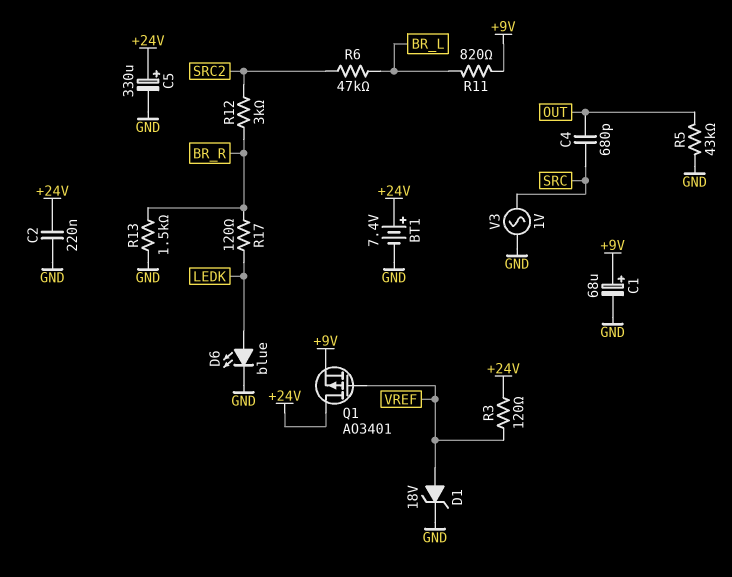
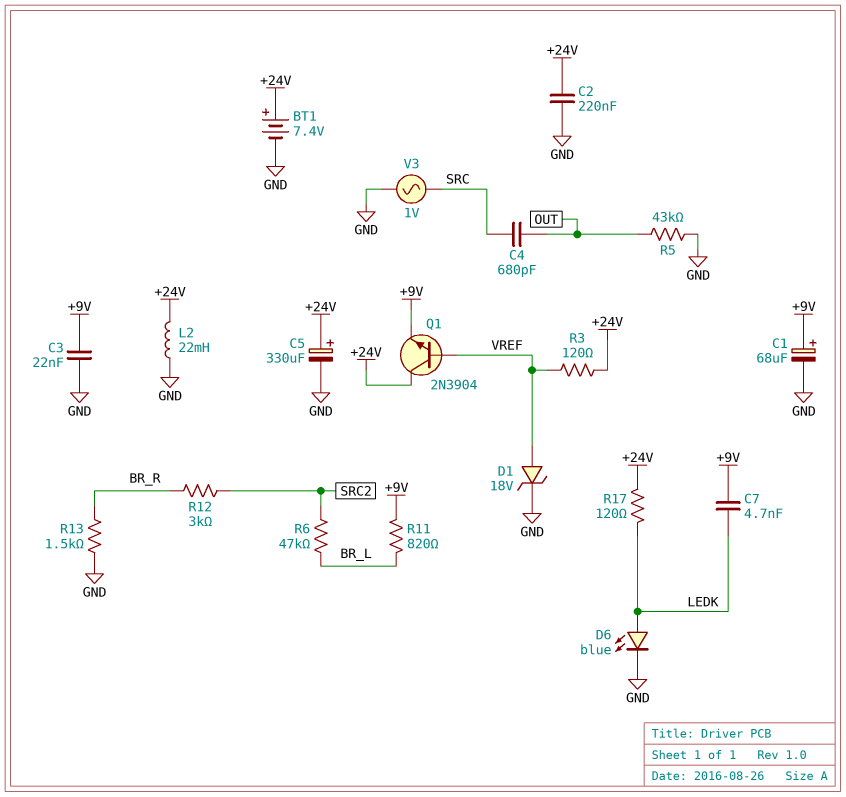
C3: none -> 22nF (+9V, GND)
C7: none -> 4.7nF (+9V, LEDK)
L2: none -> 22mH (+24V, GND)
Q1: PMOS AO3401 (G VREF, D +24V, S +9V) -> NPN 2N3904 (B VREF, C +24V, E +9V)
R17: 120 (BR_R, LEDK) -> 120 (+24V, LEDK)

